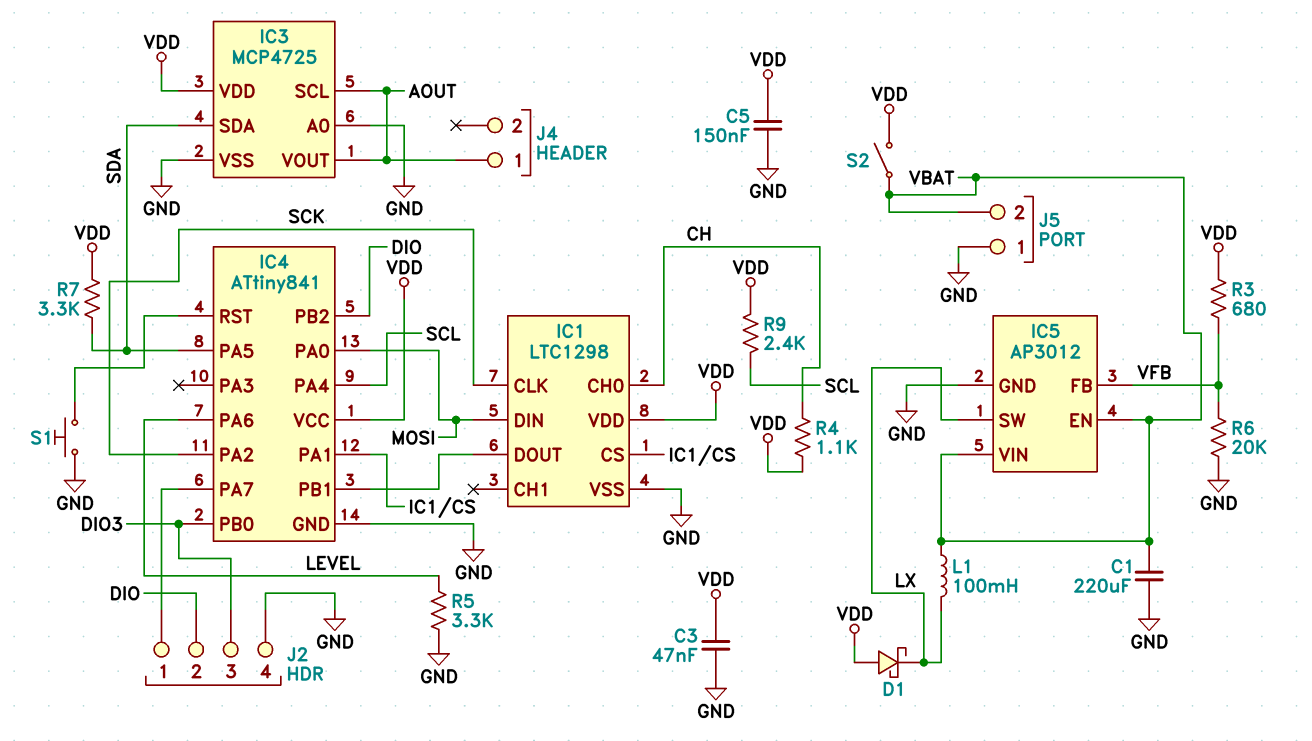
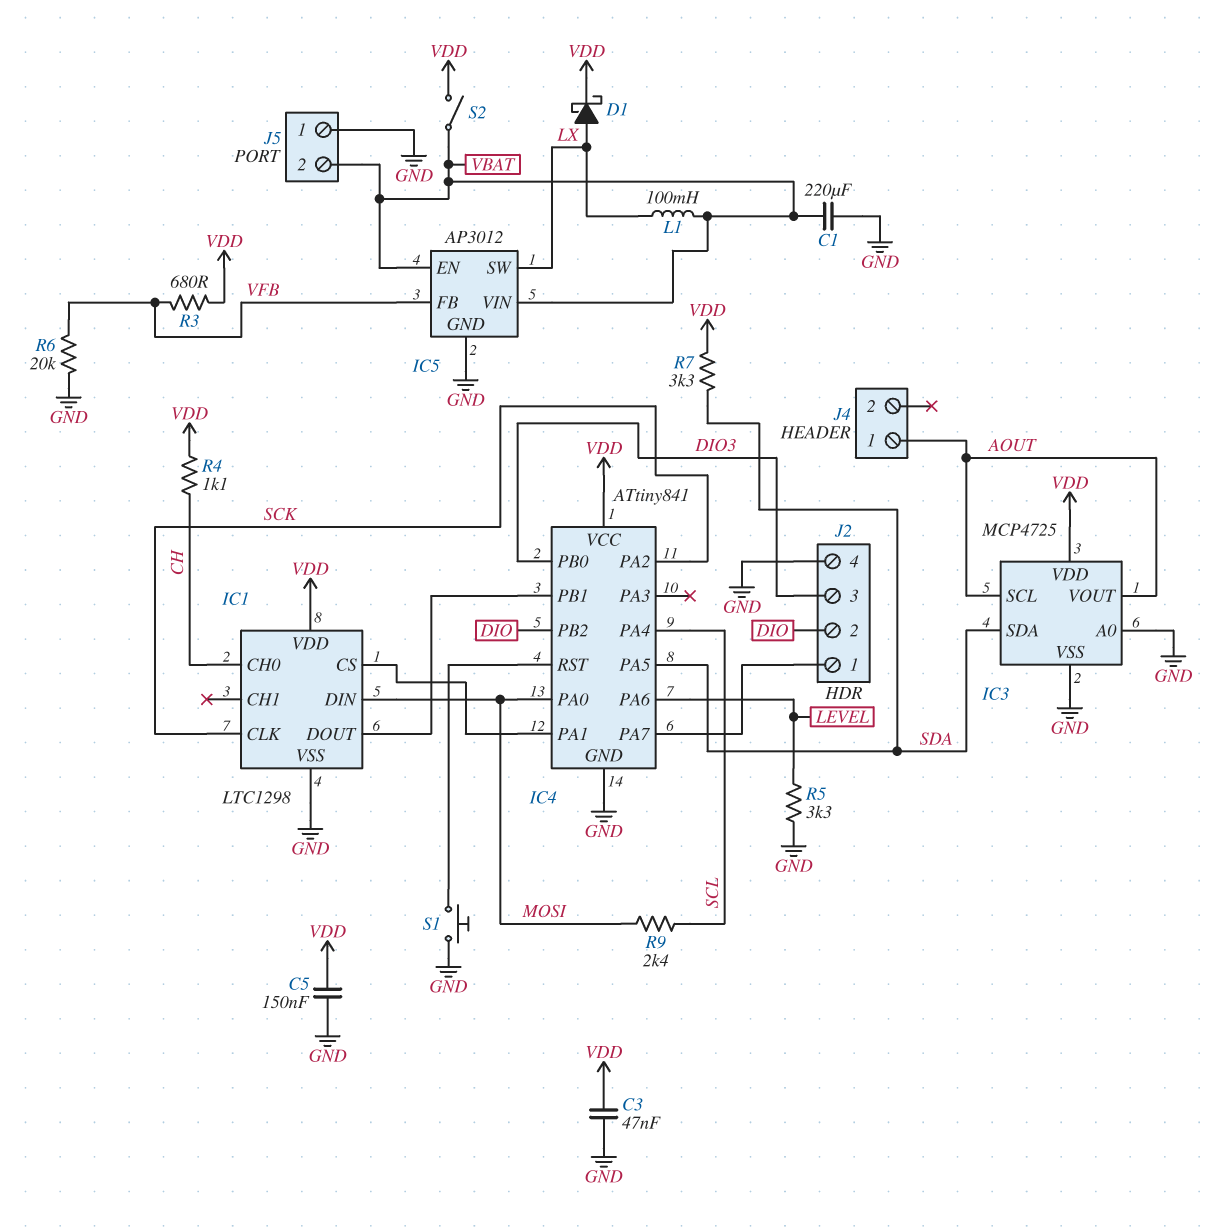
D1: schottky (A VDD, K LX) -> schottky (A LX, K VDD)
R9: 2.4k (SCL, VDD) -> 2.4k (MOSI, SCL)

